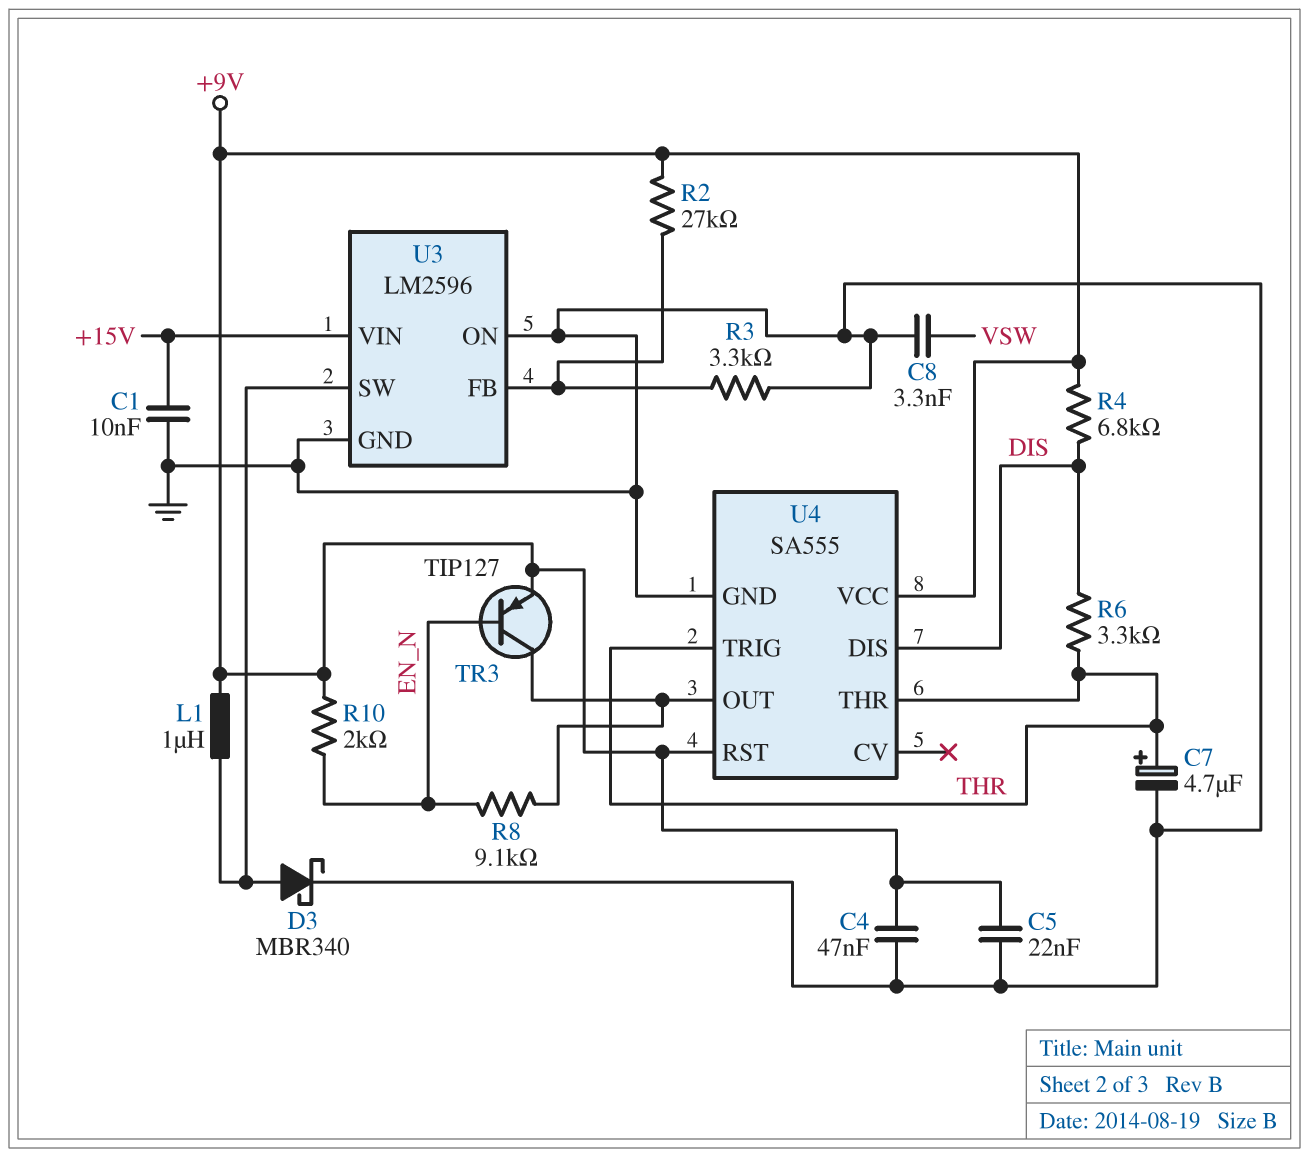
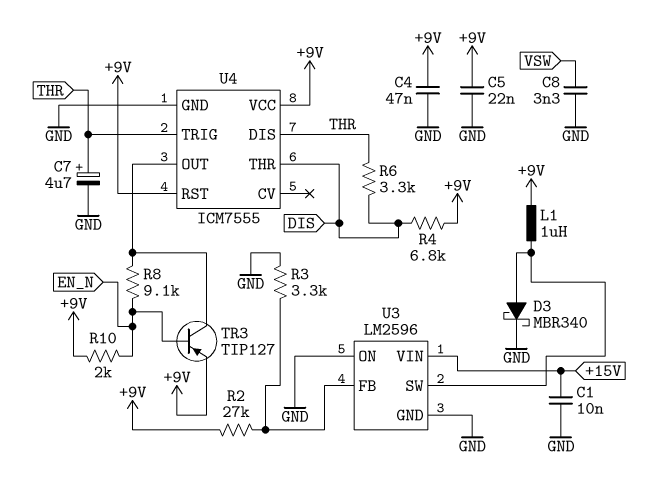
U4: SA555 -> ICM7555
U4 pin DIS: DIS -> THR
U4 pin THR: THR -> DIS

